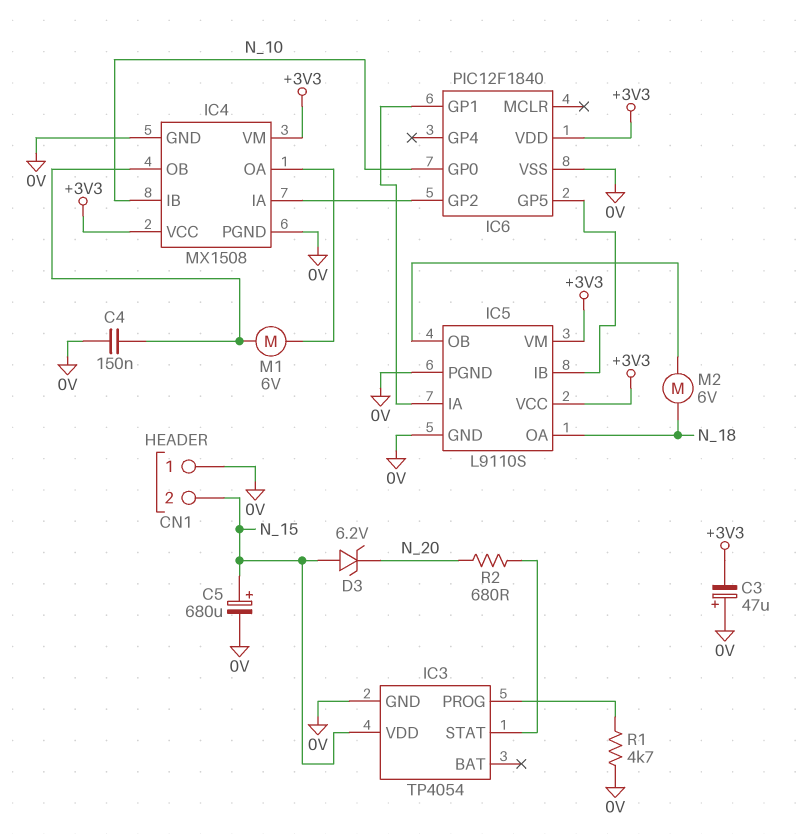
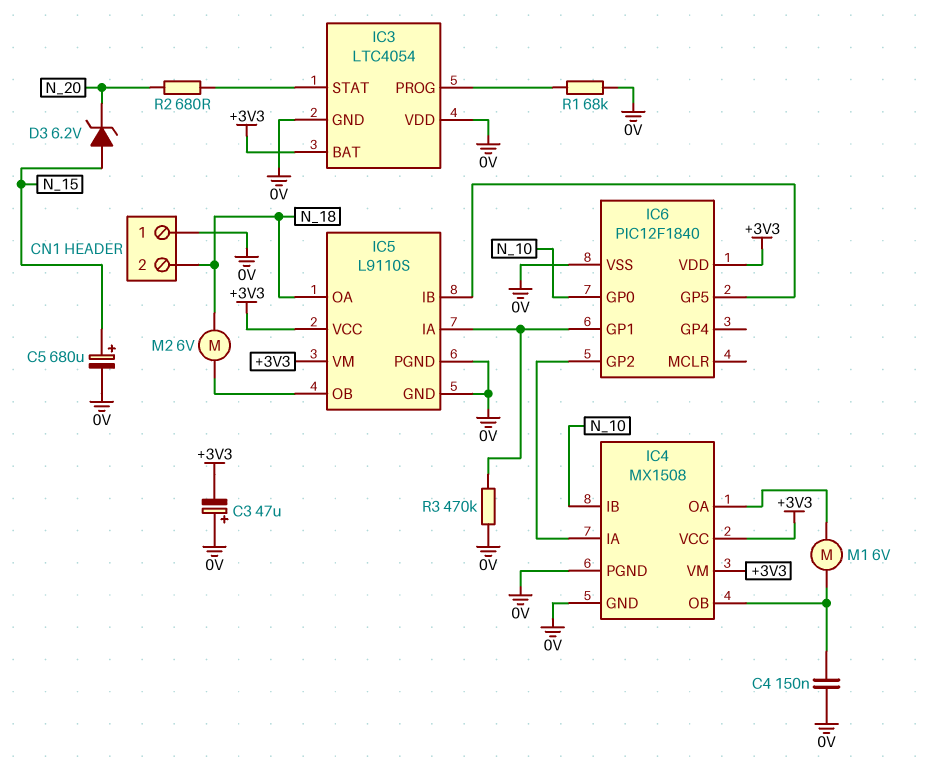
CN1 pin 2: N_15 -> N_18
IC3: TP4054 -> LTC4054
IC3 pin BAT: none -> +3V3
IC3 pin VDD: N_15 -> 0V
R1: 4.7k (0V, IC3/PROG) -> 68k (0V, IC3/PROG)
R3: none -> 470k (0V, IC5/IA)

